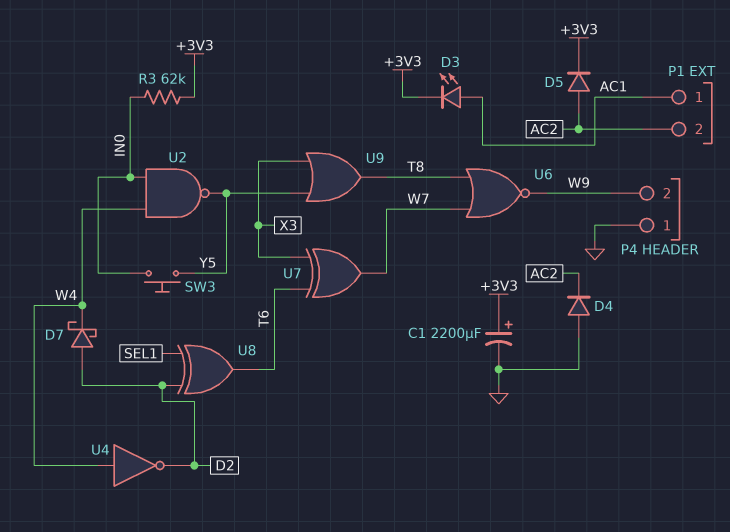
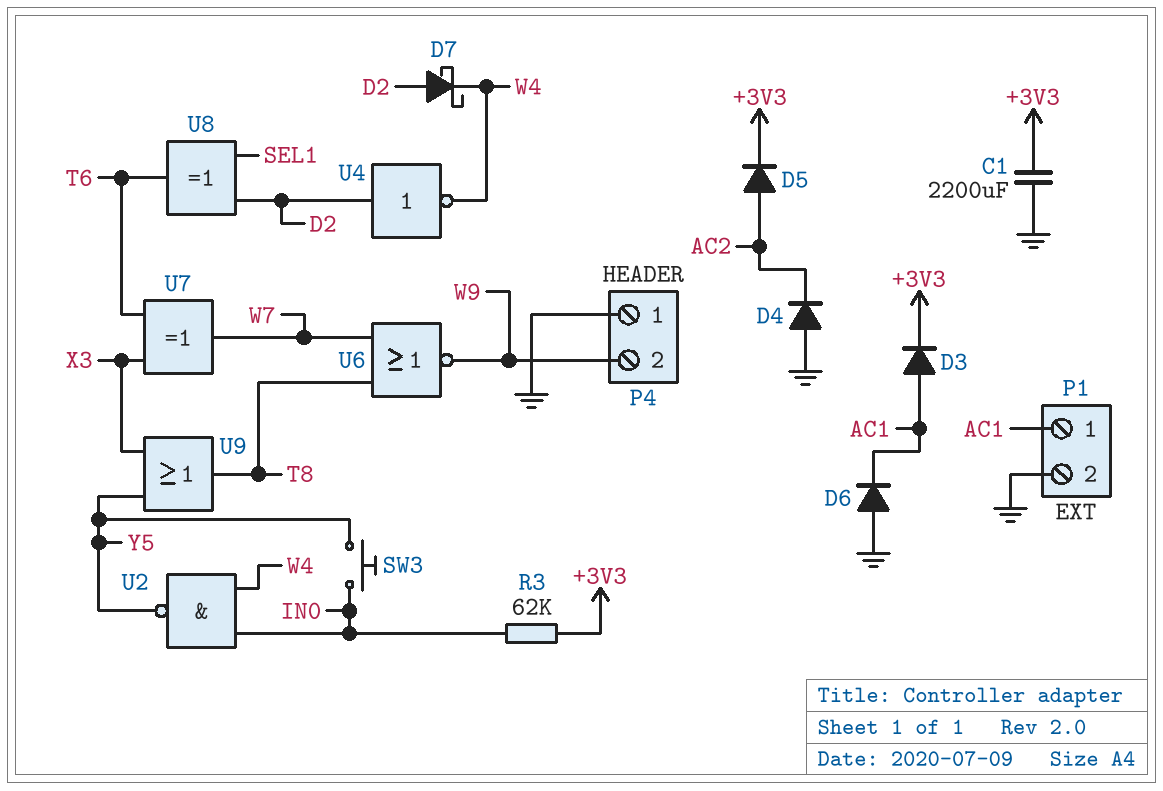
C1: 2200uF (plus +3V3, minus GND) -> 2200uF (+3V3, GND)
D3: LED (A AC1, K +3V3) -> diode (A AC1, K +3V3)
D6: none -> diode (A GND, K AC1)
P1 pin 2: AC2 -> GND
U4: NOT (in W4, out D2) -> NOT (in D2, out W4)

